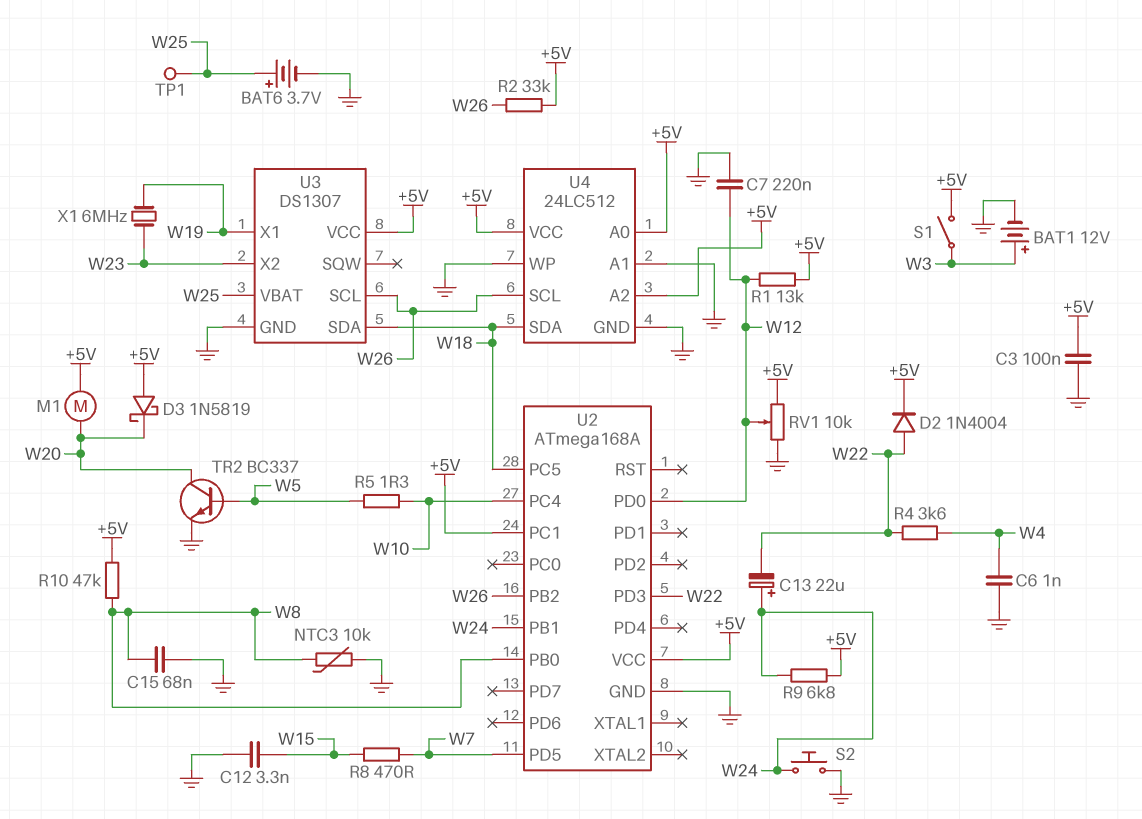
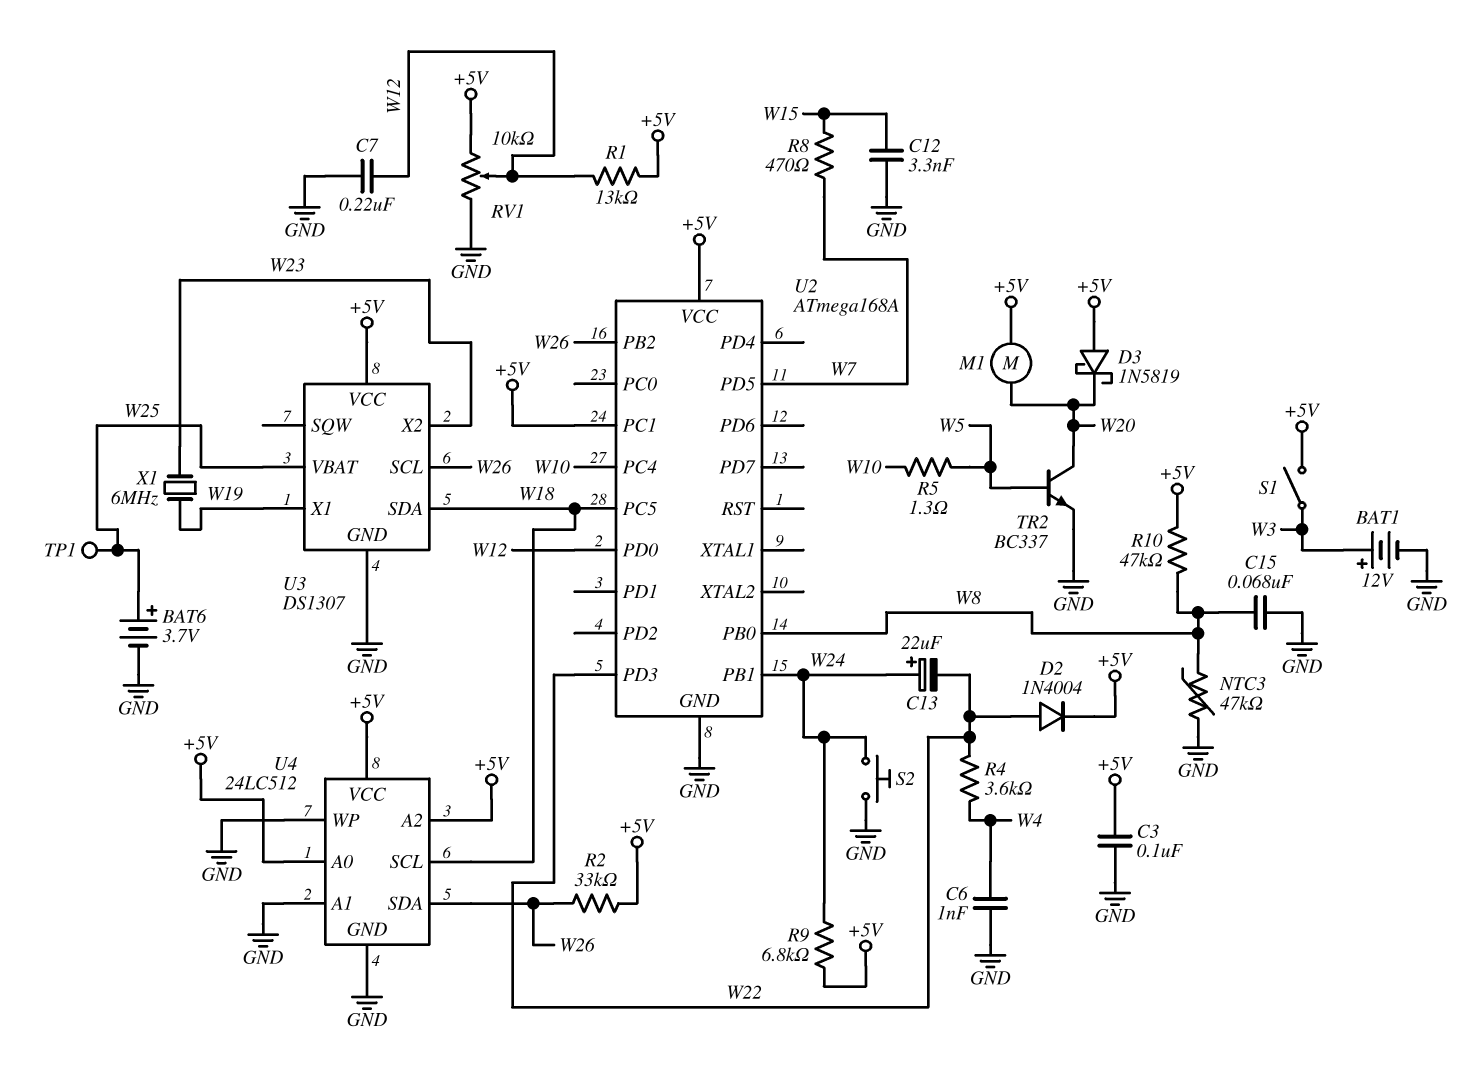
NTC3: 10k (GND, W8) -> 47k (GND, W8)
U4 pin SCL: W26 -> W18
U4 pin SDA: W18 -> W26

